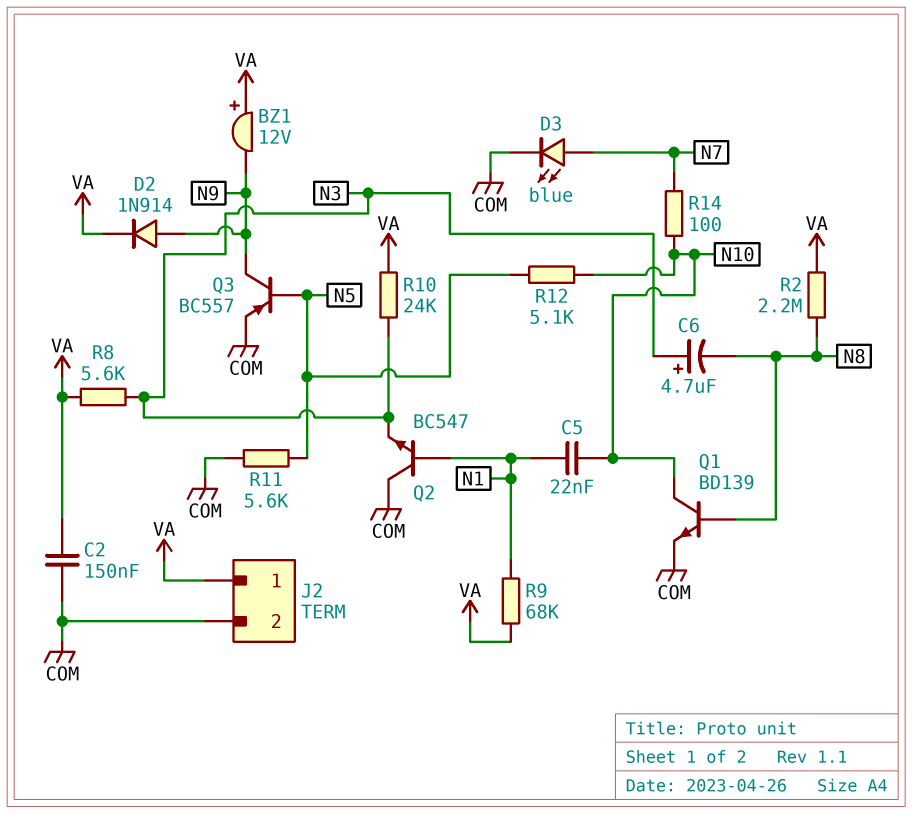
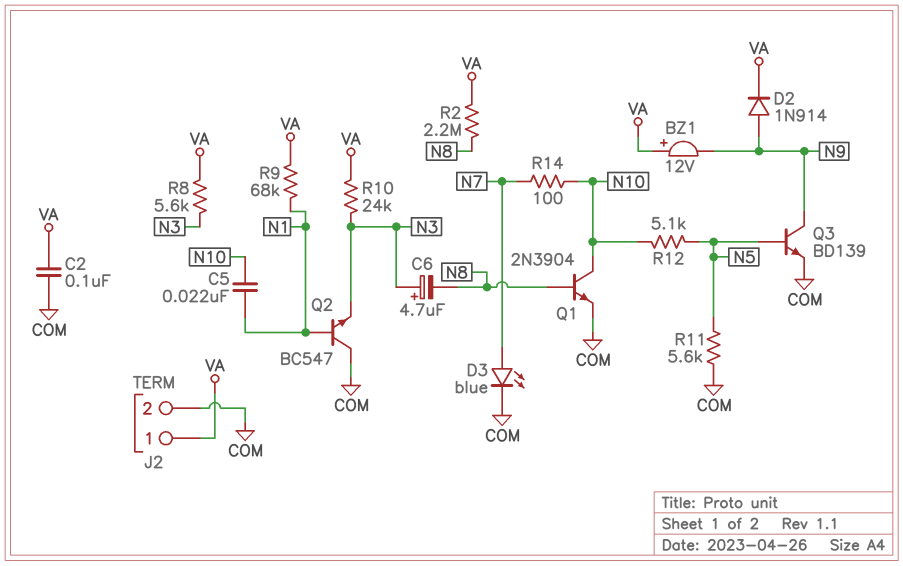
C2: 150nF (COM, VA) -> 100nF (COM, VA)
Q1: NPN BD139 (B N8, C N10, E COM) -> NPN 2N3904 (B N8, C N10, E COM)
Q3: PNP BC557 (B N5, C N9, E COM) -> NPN BD139 (B N5, C N9, E COM)

